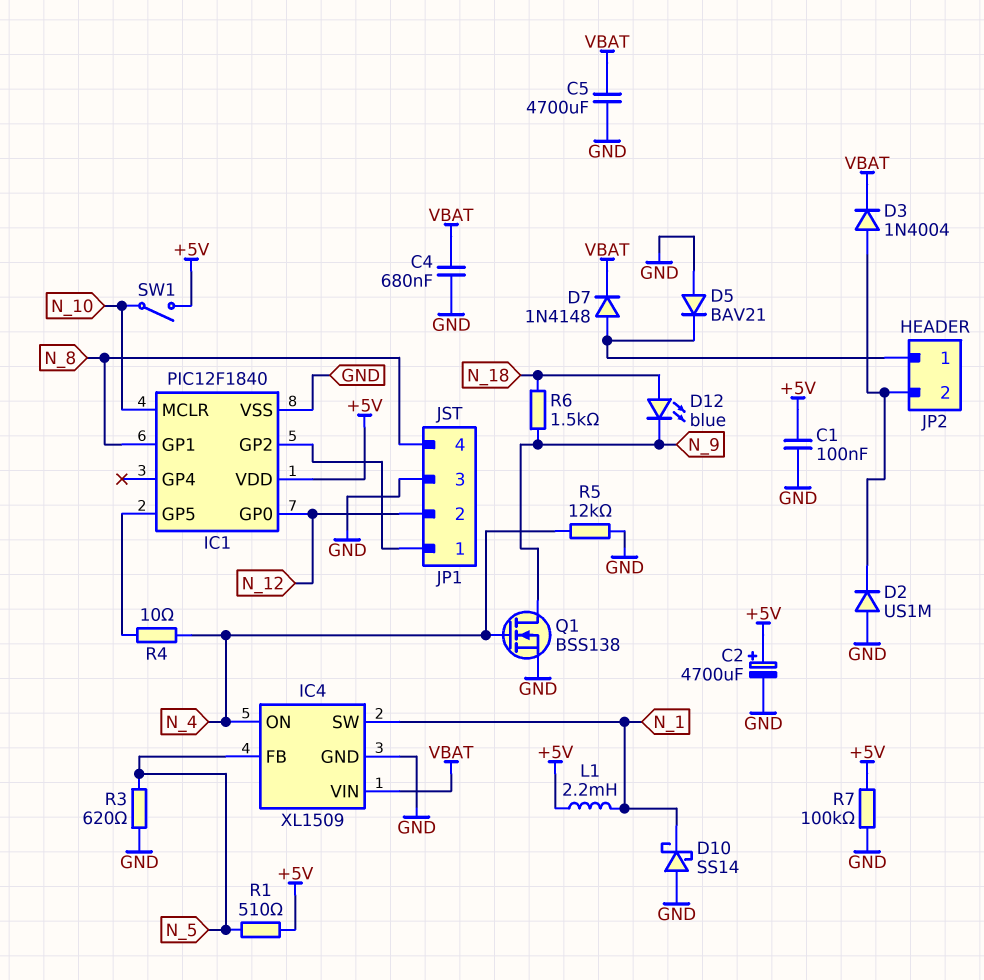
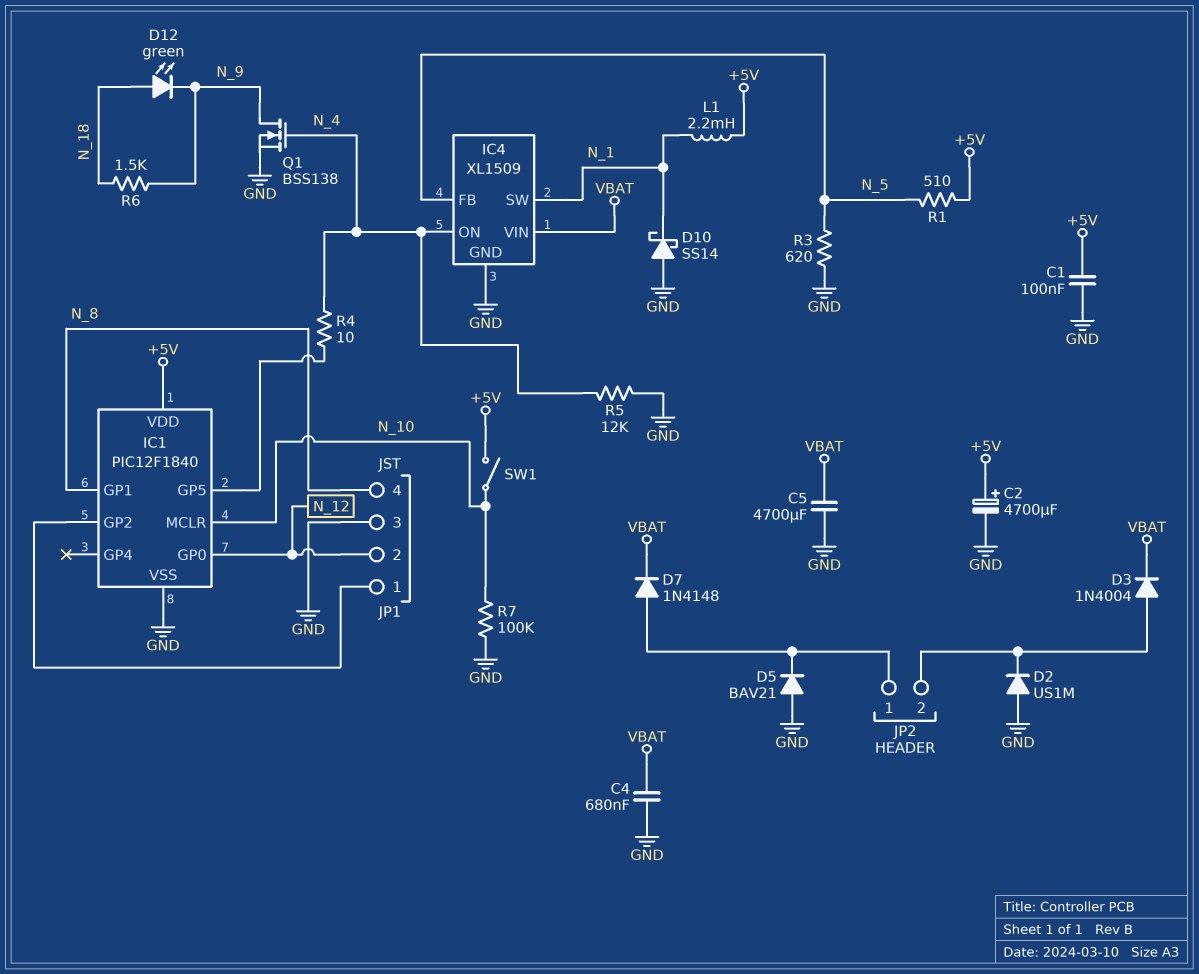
D12: LED blue (A N_18, K N_9) -> LED green (A N_18, K N_9)
R7: 100k (+5V, GND) -> 100k (GND, N_10)

